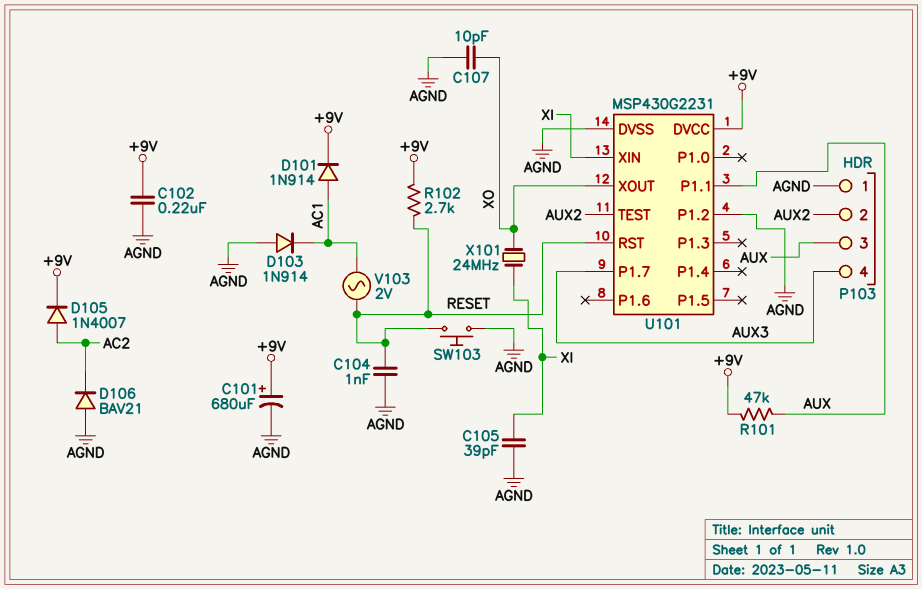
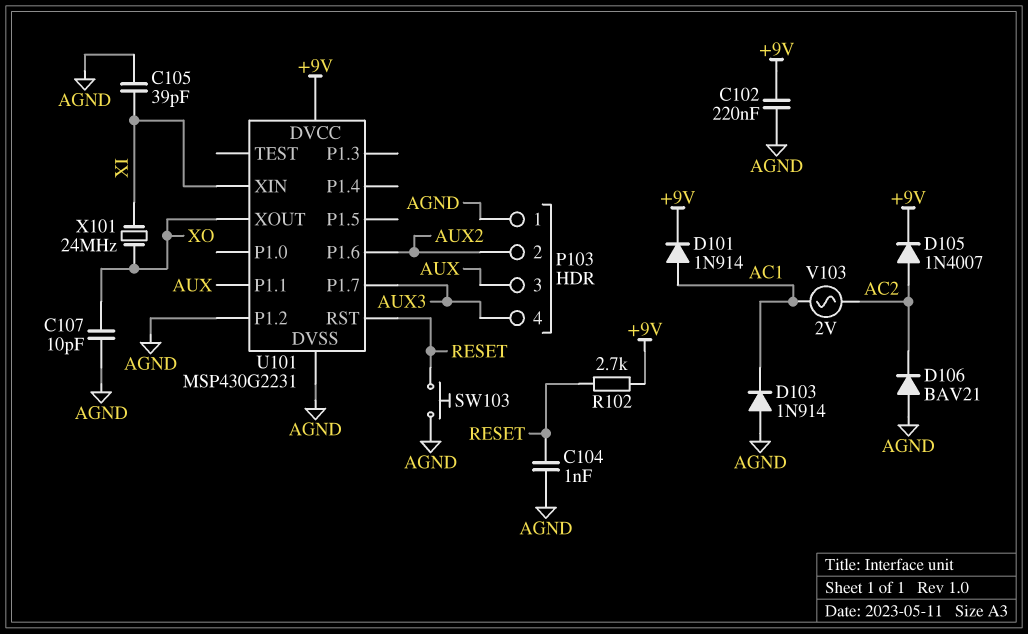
C101: 680uF (plus +9V, minus AGND) -> none
R101: 47k (+9V, AUX) -> none
U101 pin P1.6: none -> AUX2
U101 pin TEST: AUX2 -> none
V103: AC 2V (AC1, RESET) -> AC 2V (AC1, AC2)

